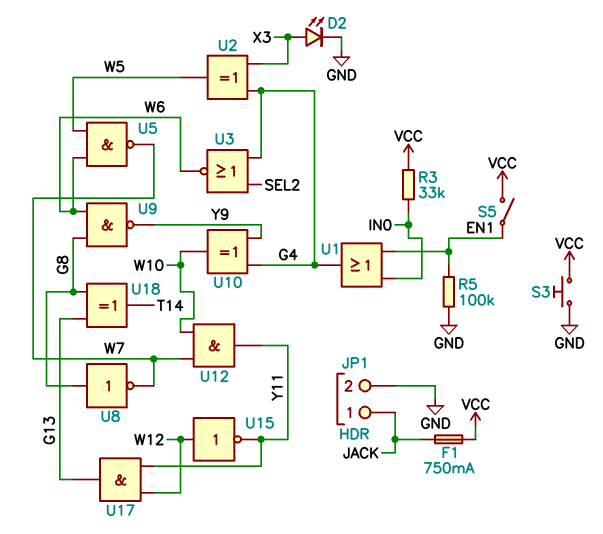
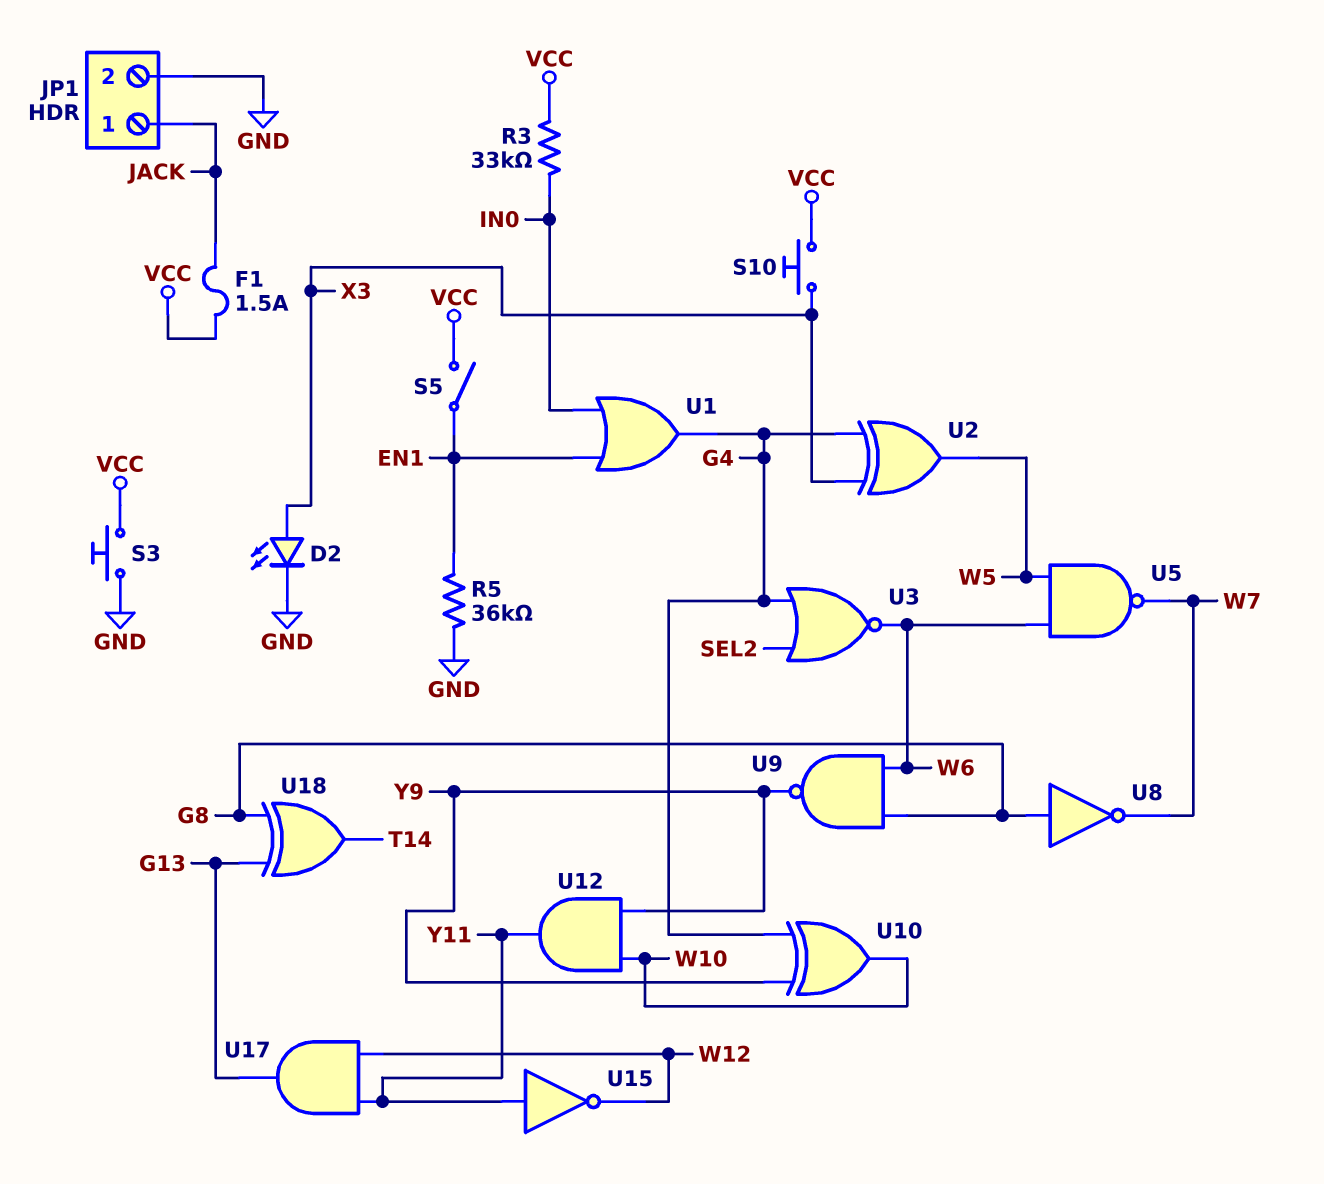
F1: 750mA (JACK, VCC) -> 1.5A (JACK, VCC)
R5: 100k (EN1, GND) -> 36k (EN1, GND)
S10: none -> button (VCC, X3)
U12: AND (in W7, in W10, out Y11) -> AND (in W10, in Y9, out Y11)
U15: NOT (in W12, out Y11) -> NOT (in Y11, out W12)

